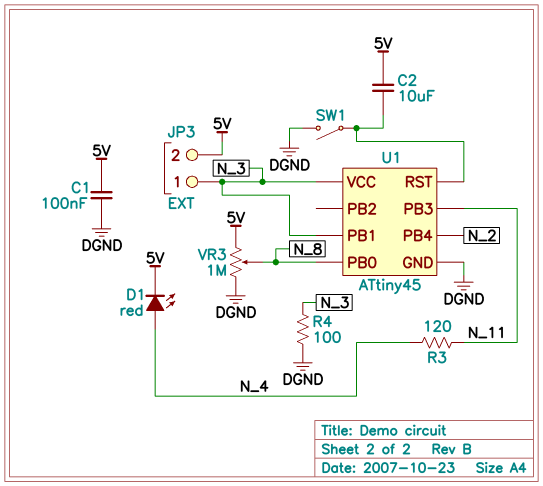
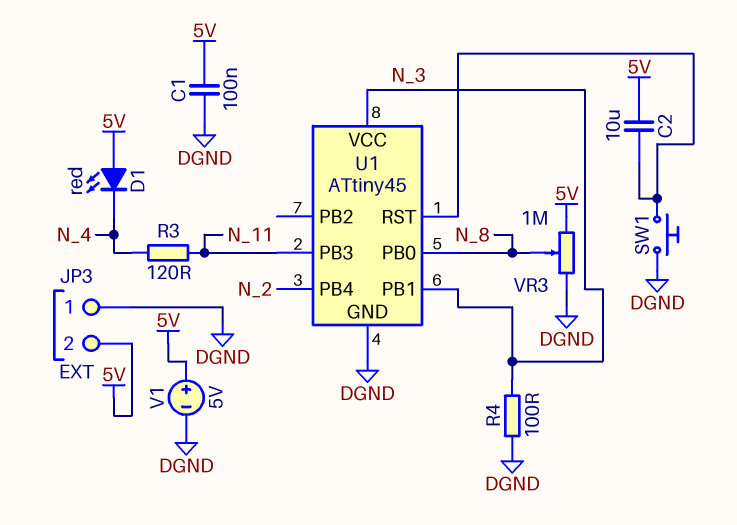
D1: LED red (A N_4, K 5V) -> LED red (A 5V, K N_4)
JP3 pin 1: N_3 -> DGND
SW1: switch (DGND, U1/RST) -> button (DGND, U1/RST)
V1: none -> 5V (plus 5V, minus DGND)

